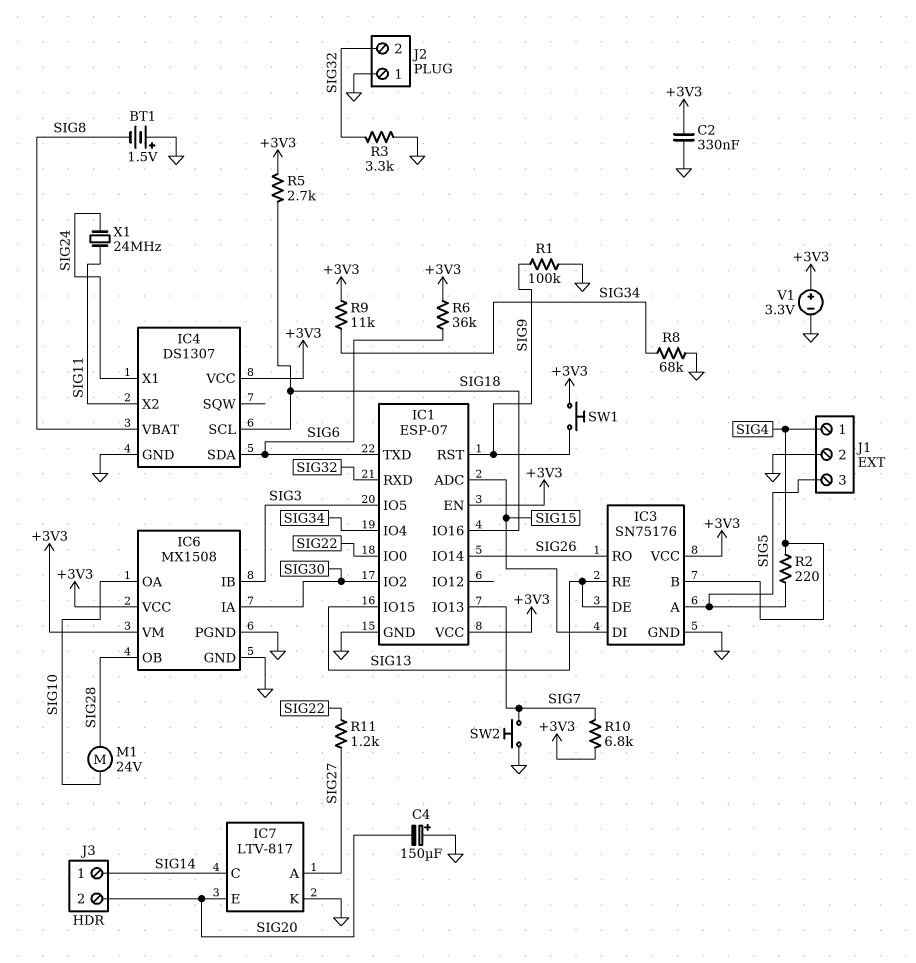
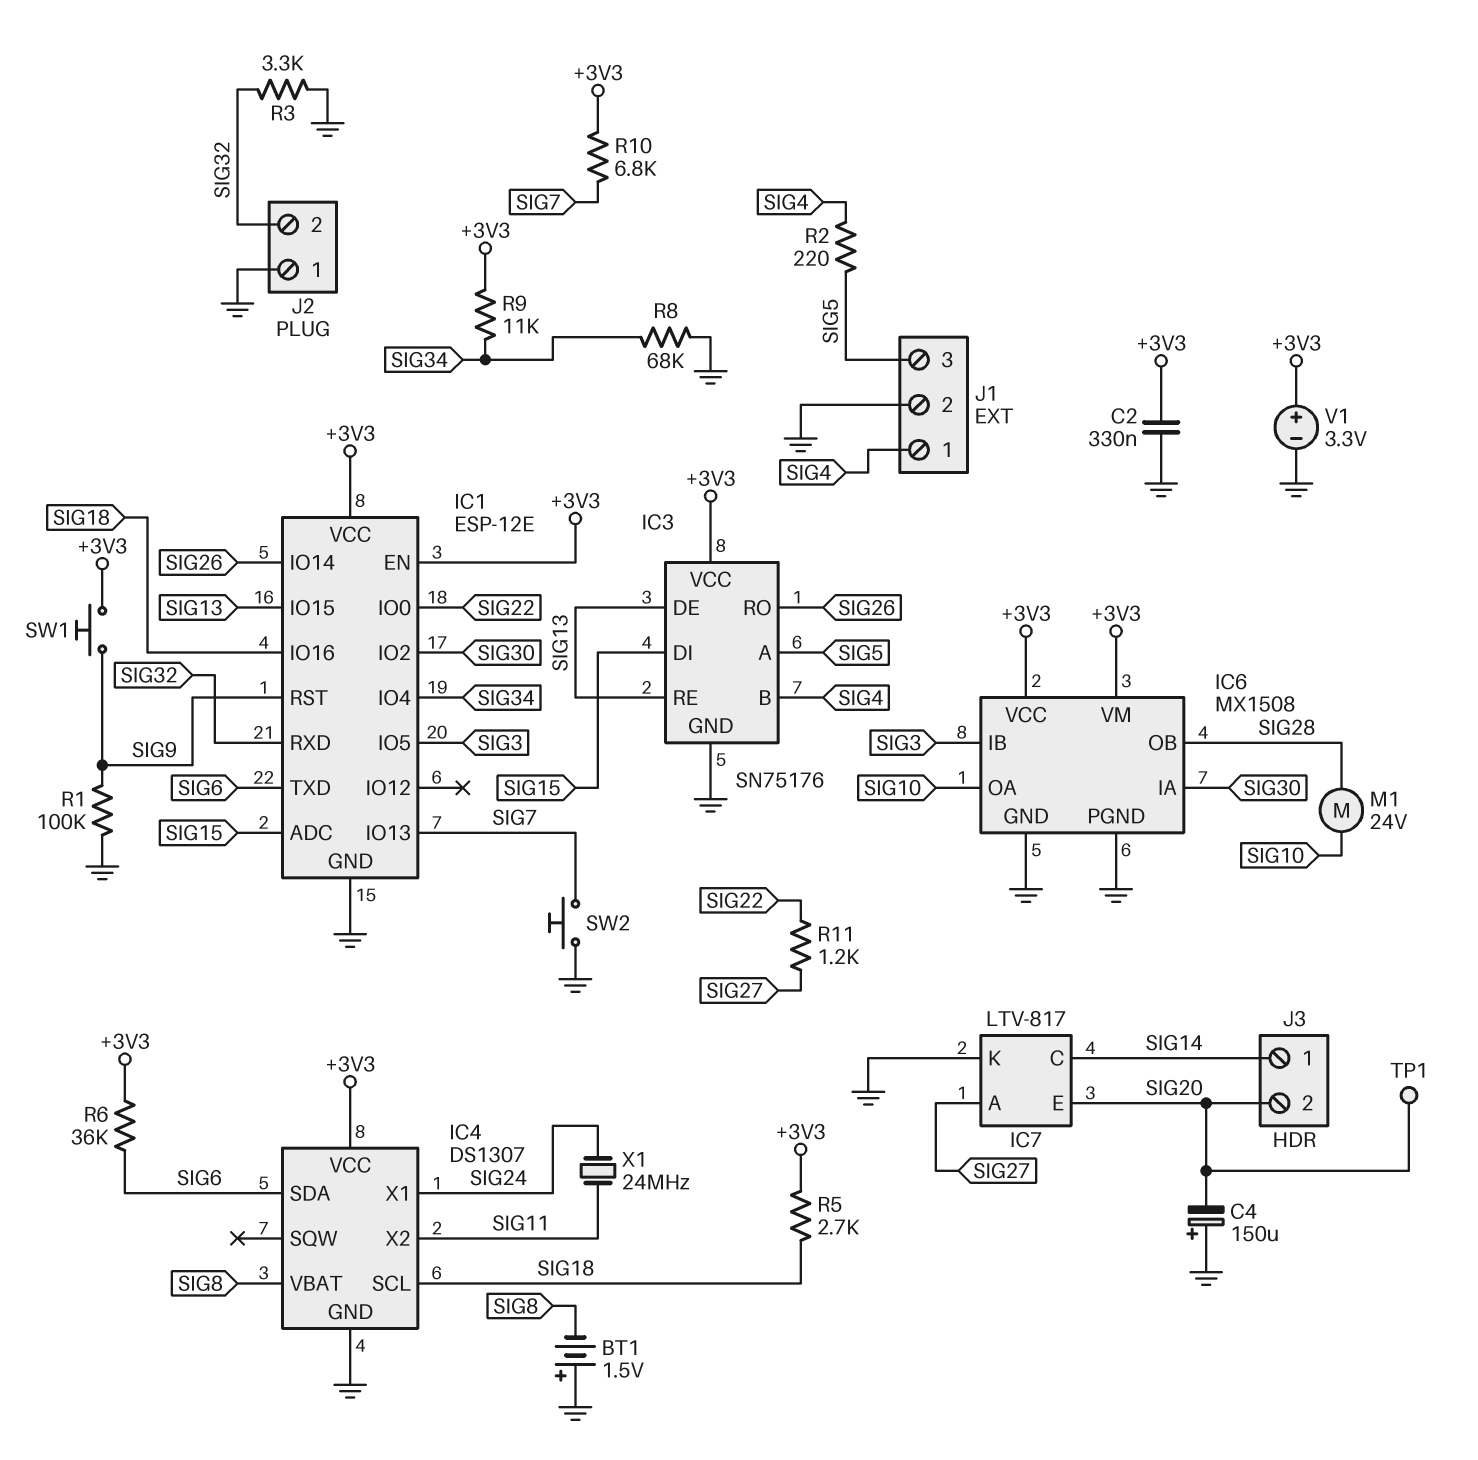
IC1: ESP-07 -> ESP-12E
TP1: none -> test point (SIG20)

